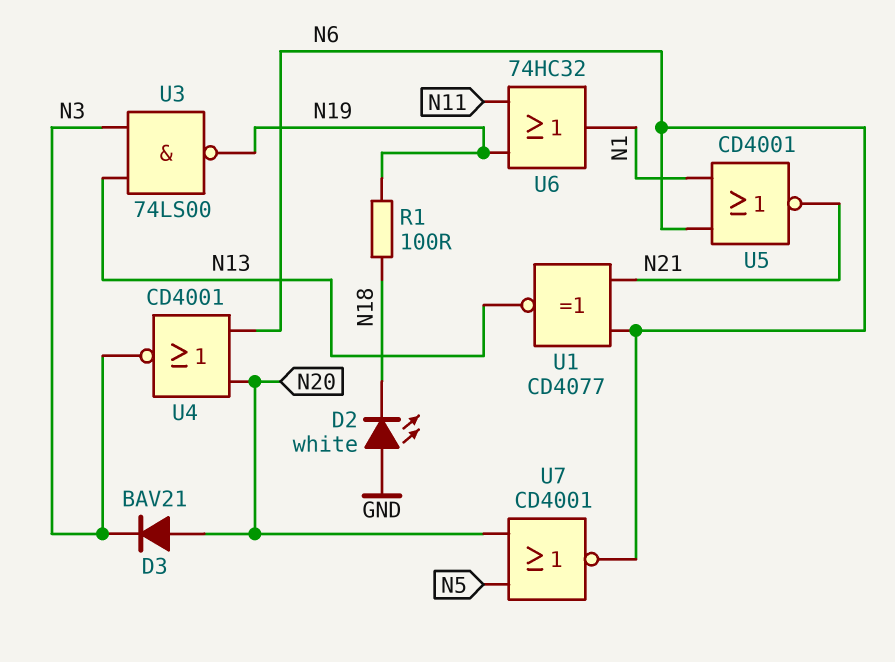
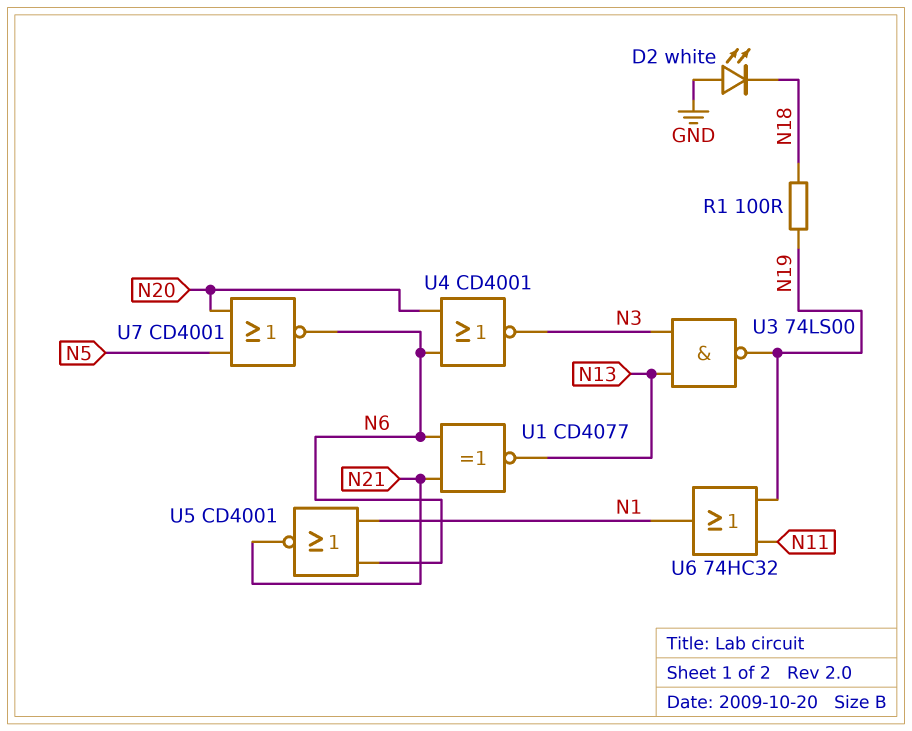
D3: diode BAV21 (A N20, K N3) -> none

